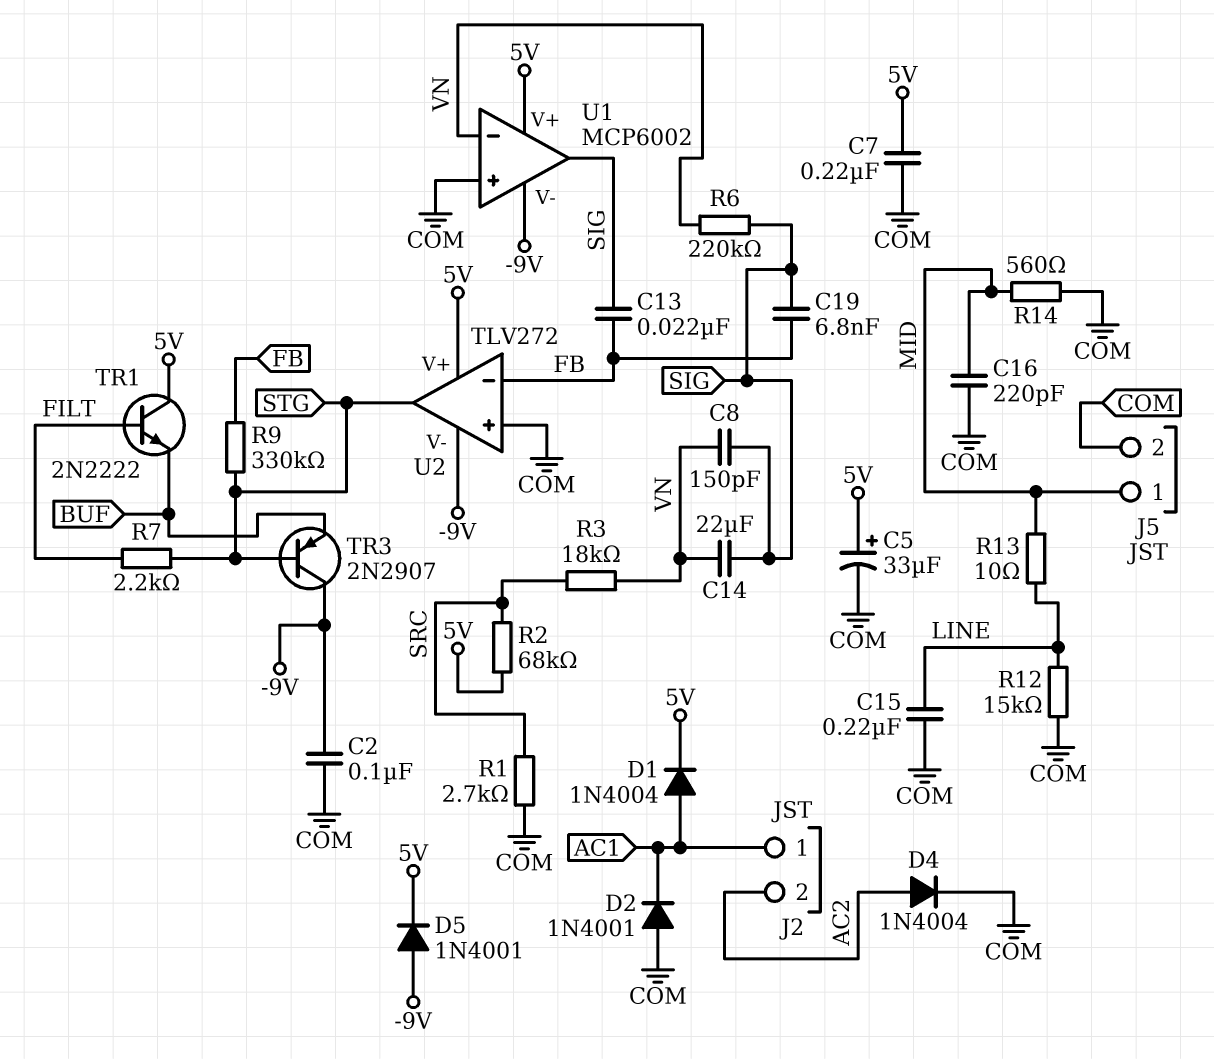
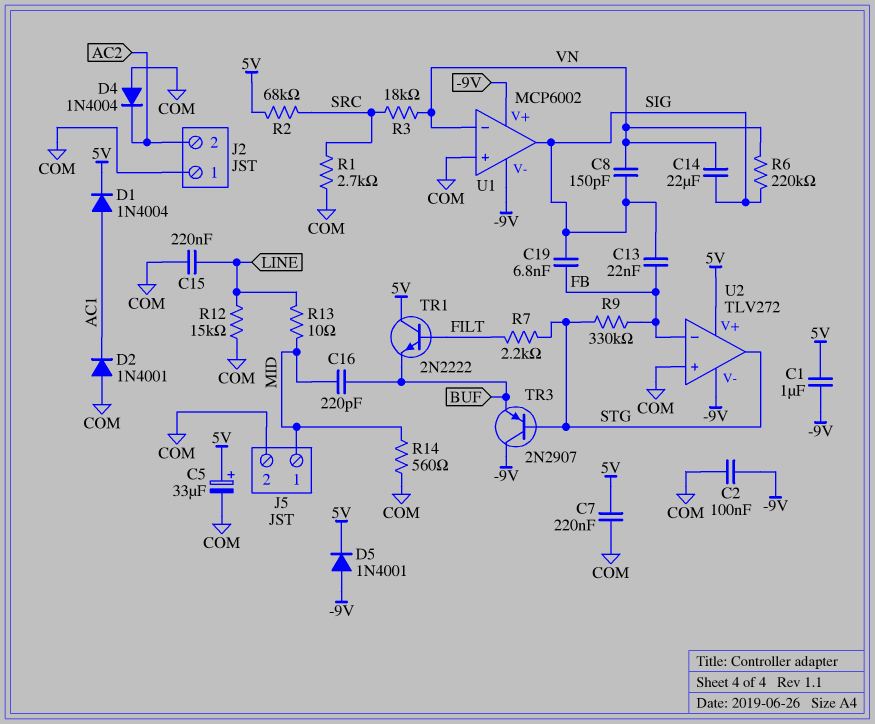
C1: none -> 1uF (-9V, 5V)
C16: 220pF (COM, MID) -> 220pF (BUF, MID)
D4: diode 1N4004 (A AC2, K COM) -> diode 1N4004 (A COM, K AC2)
J2 pin 1: AC1 -> COM
U1 pin V+: 5V -> -9V

